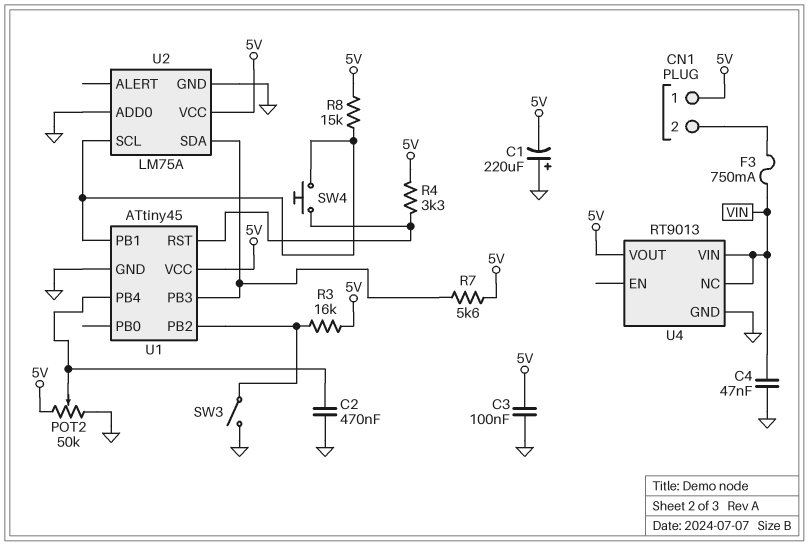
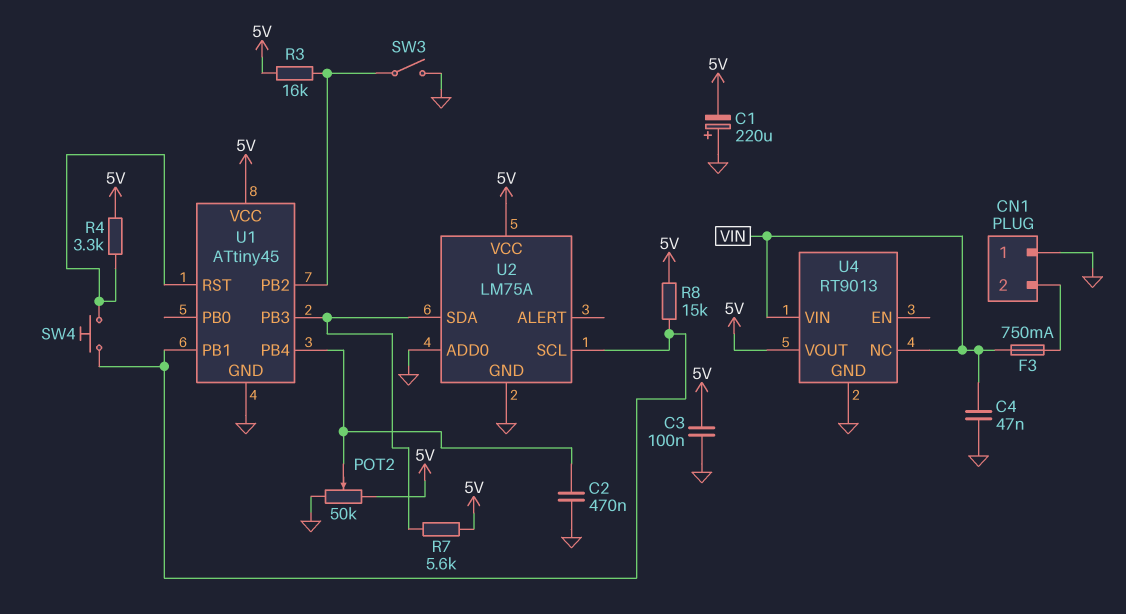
CN1 pin 1: 5V -> GND

